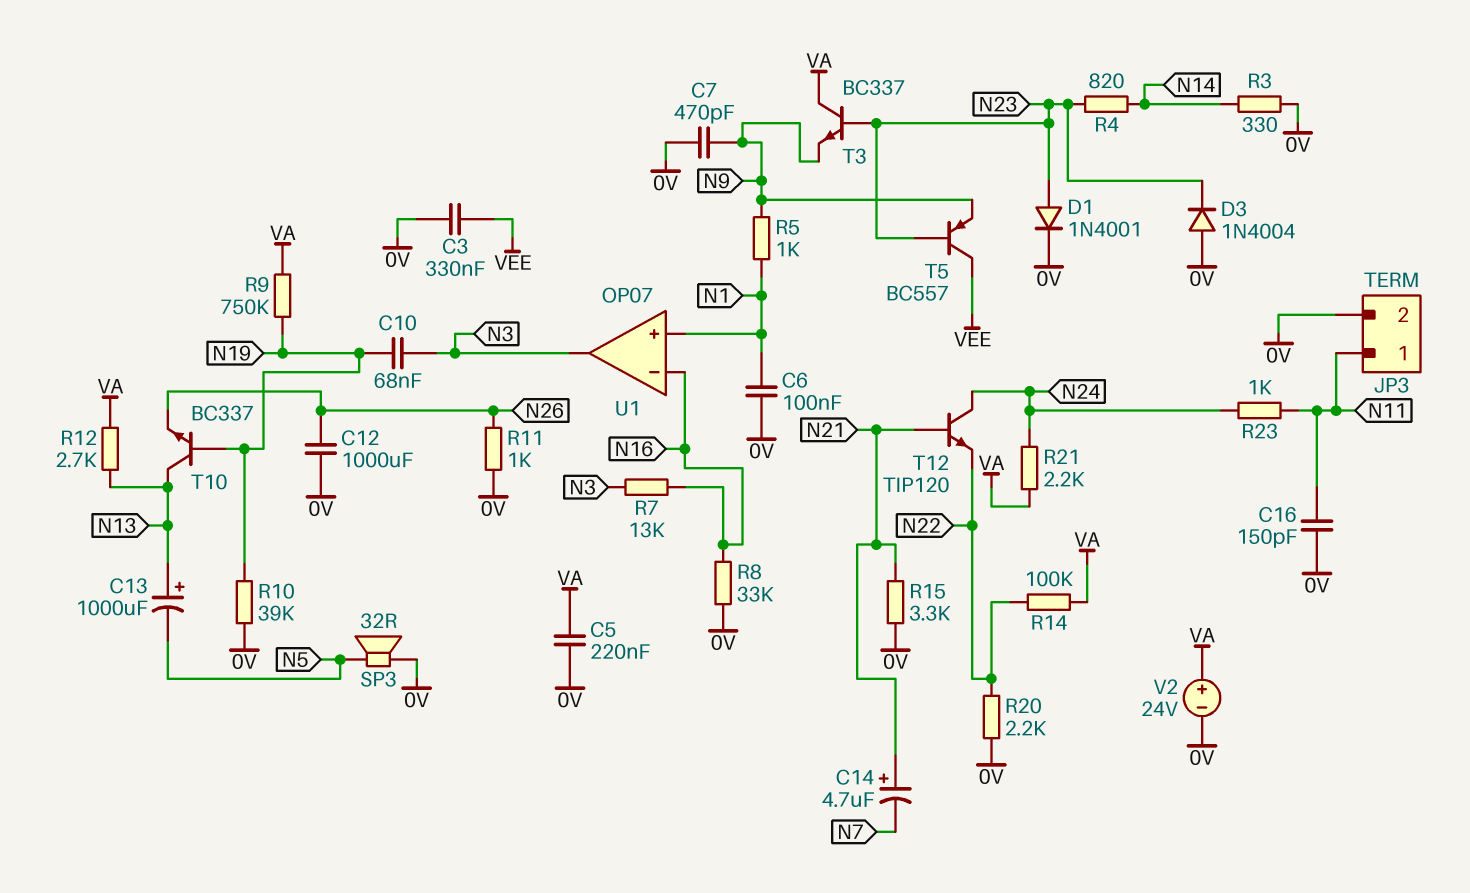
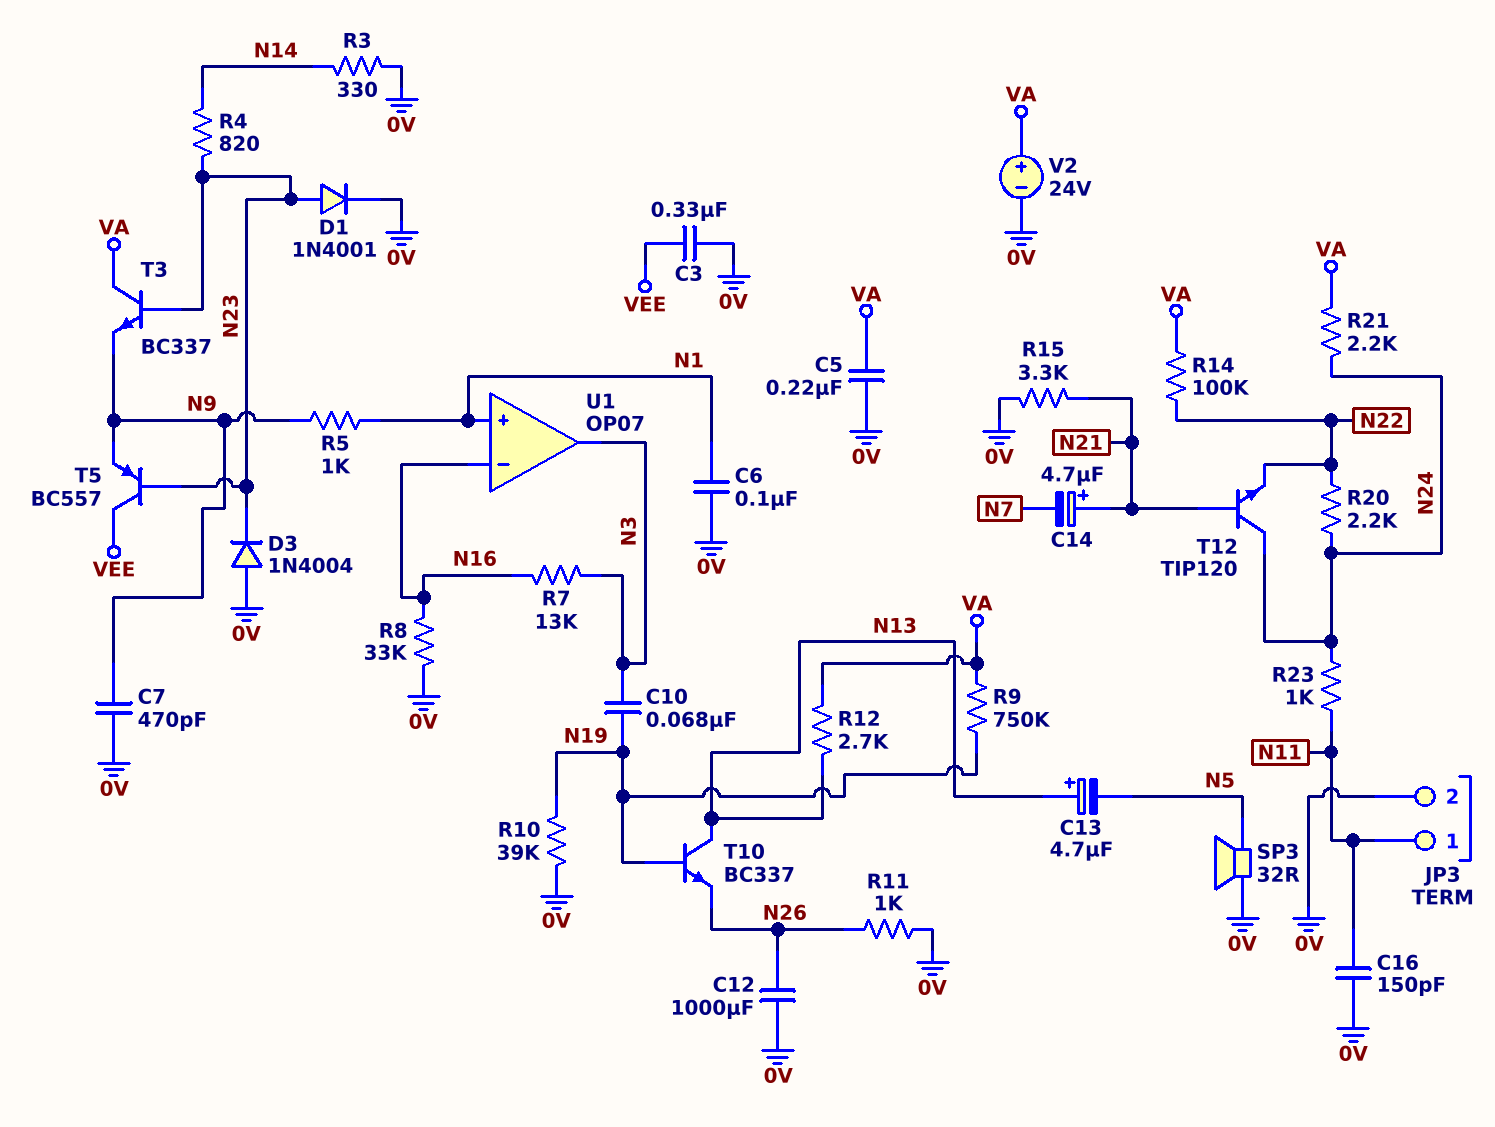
C13: 1000uF (plus N13, minus N5) -> 4.7uF (plus N13, minus N5)
R20: 2.2k (0V, N22) -> 2.2k (N22, N24)

